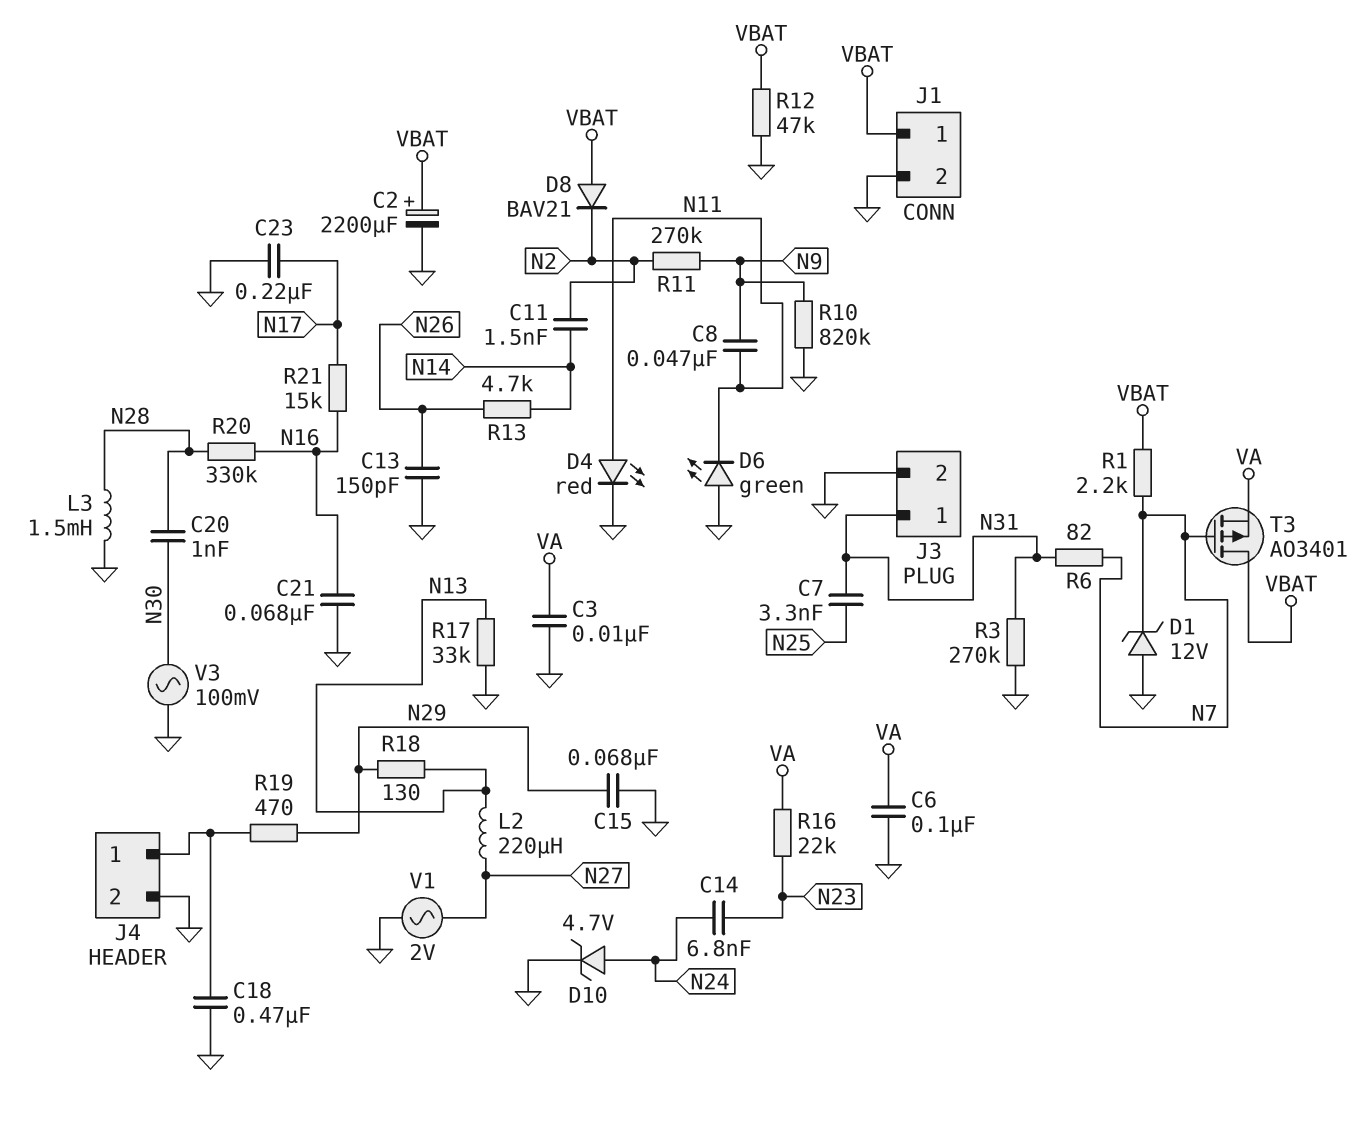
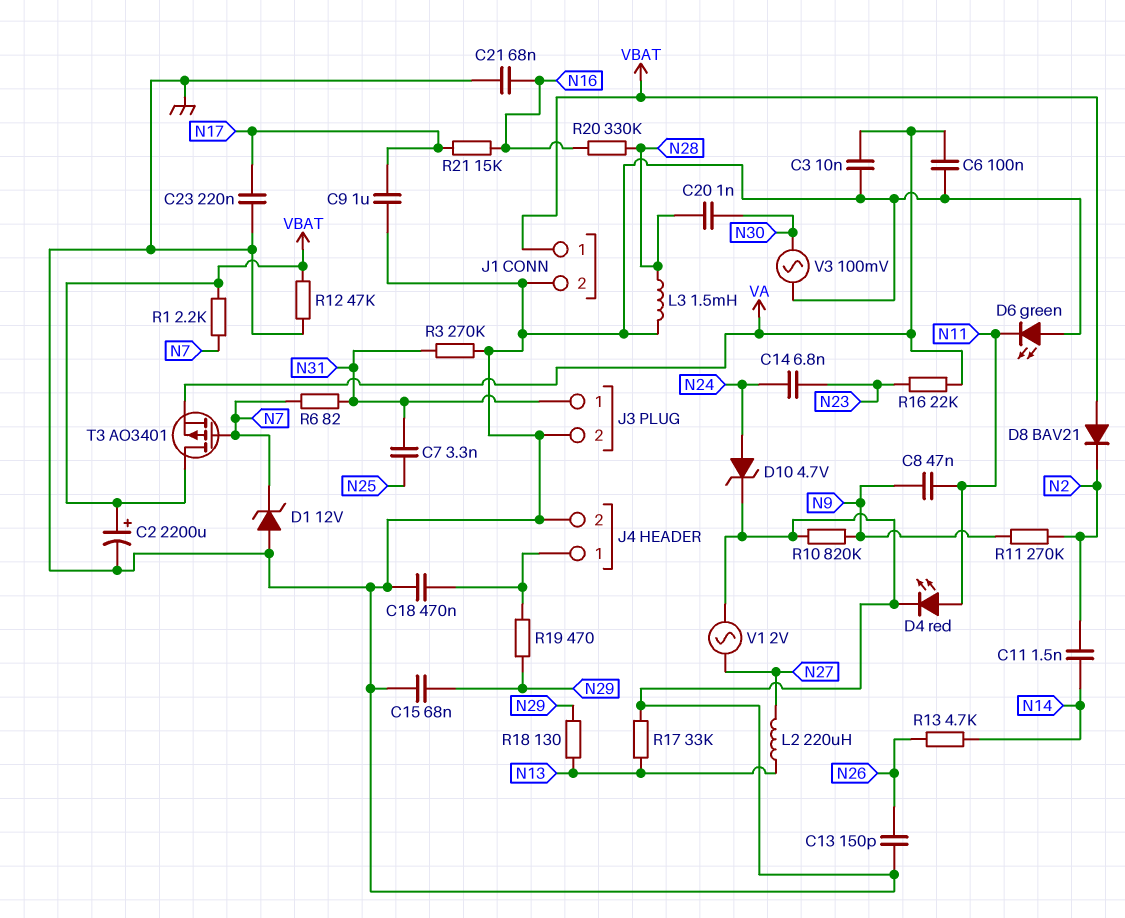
C9: none -> 1uF (GND, N17)

